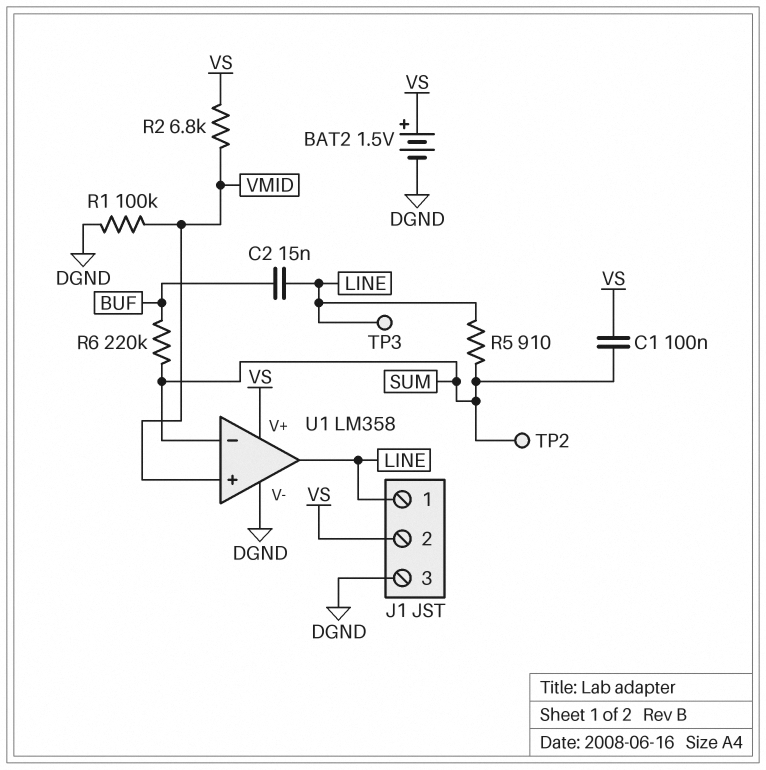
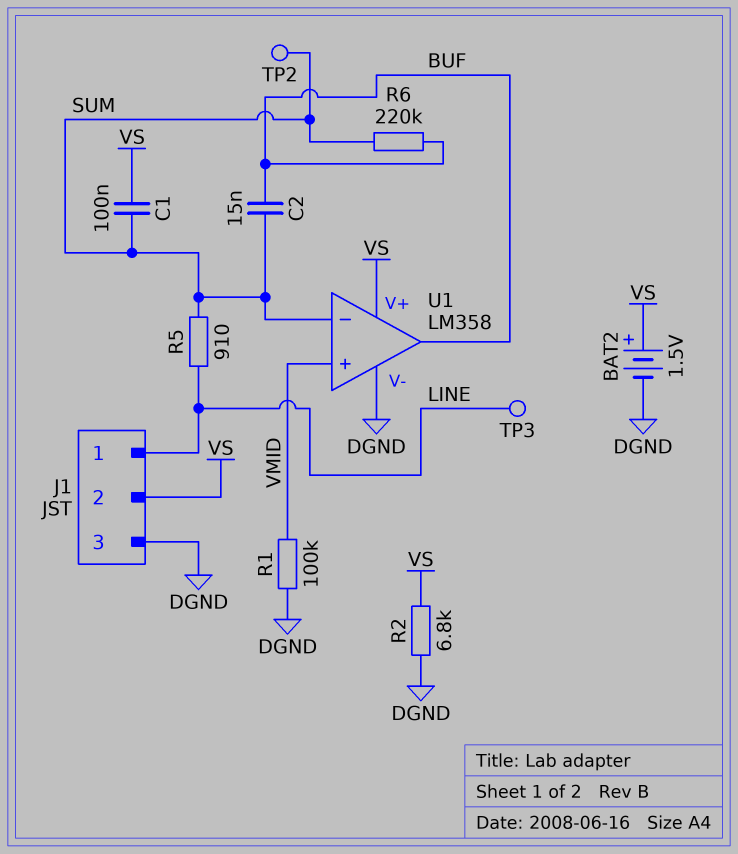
C2: 15nF (BUF, LINE) -> 15nF (BUF, SUM)
R2: 6.8k (VMID, VS) -> 6.8k (DGND, VS)
U1 pin out: LINE -> BUF

